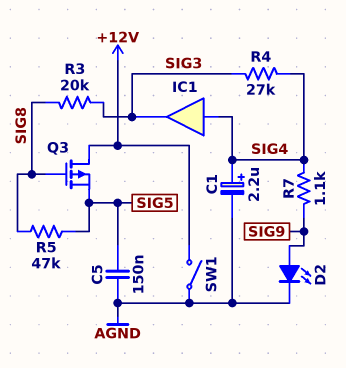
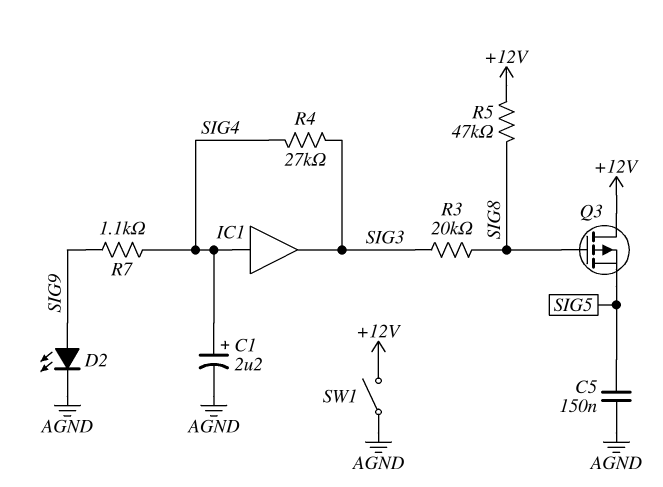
R5: 47k (SIG5, SIG8) -> 47k (+12V, SIG8)

